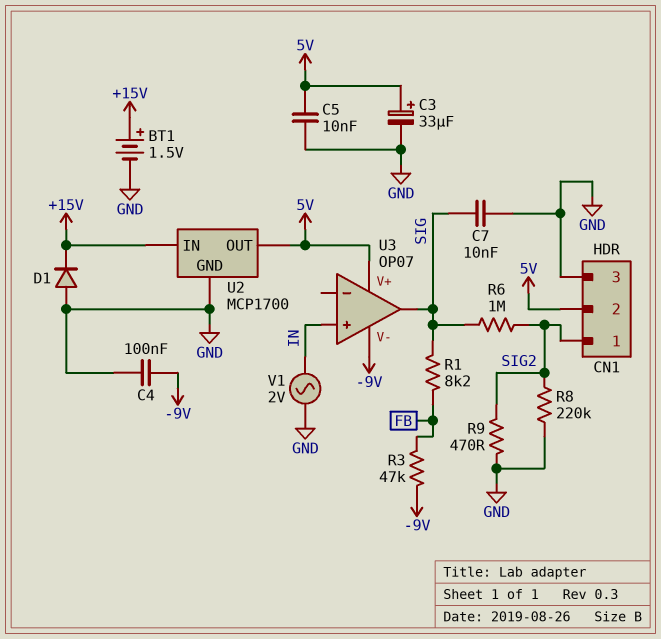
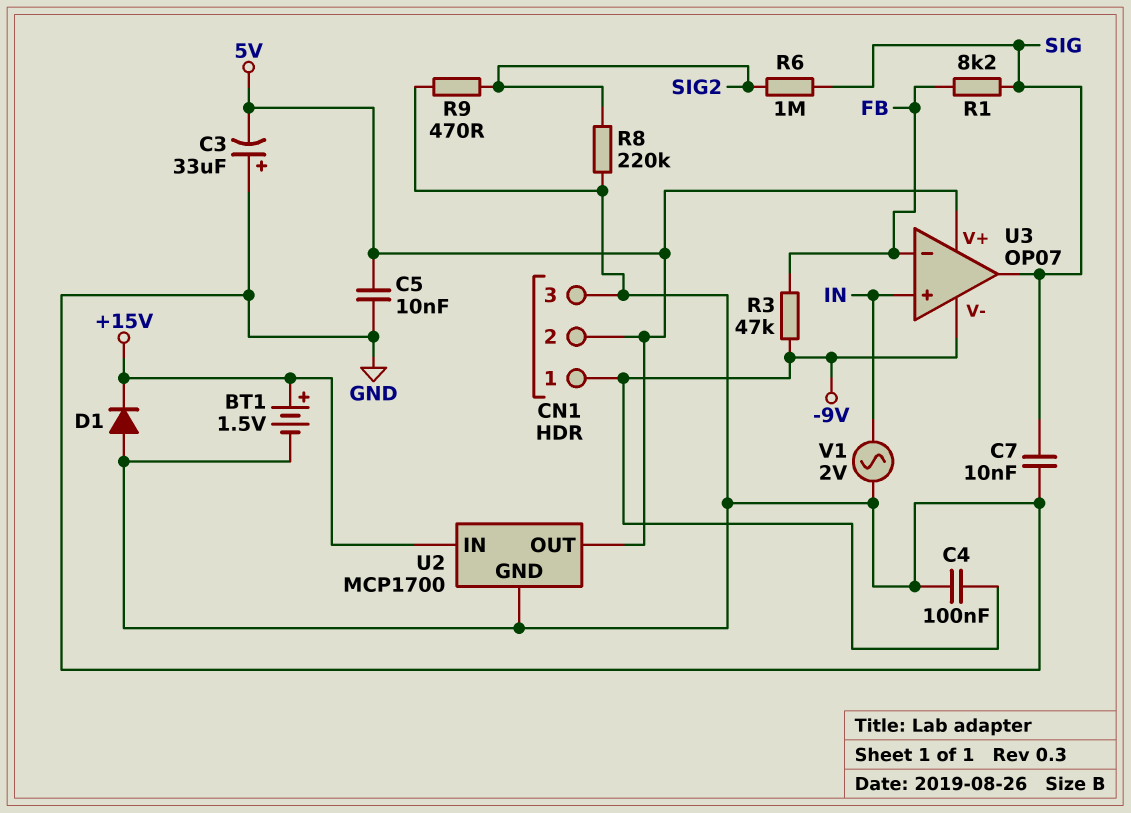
C3: 33uF (plus 5V, minus GND) -> 33uF (plus GND, minus 5V)
CN1 pin 1: SIG2 -> -9V
U3 pin in-: none -> FB

